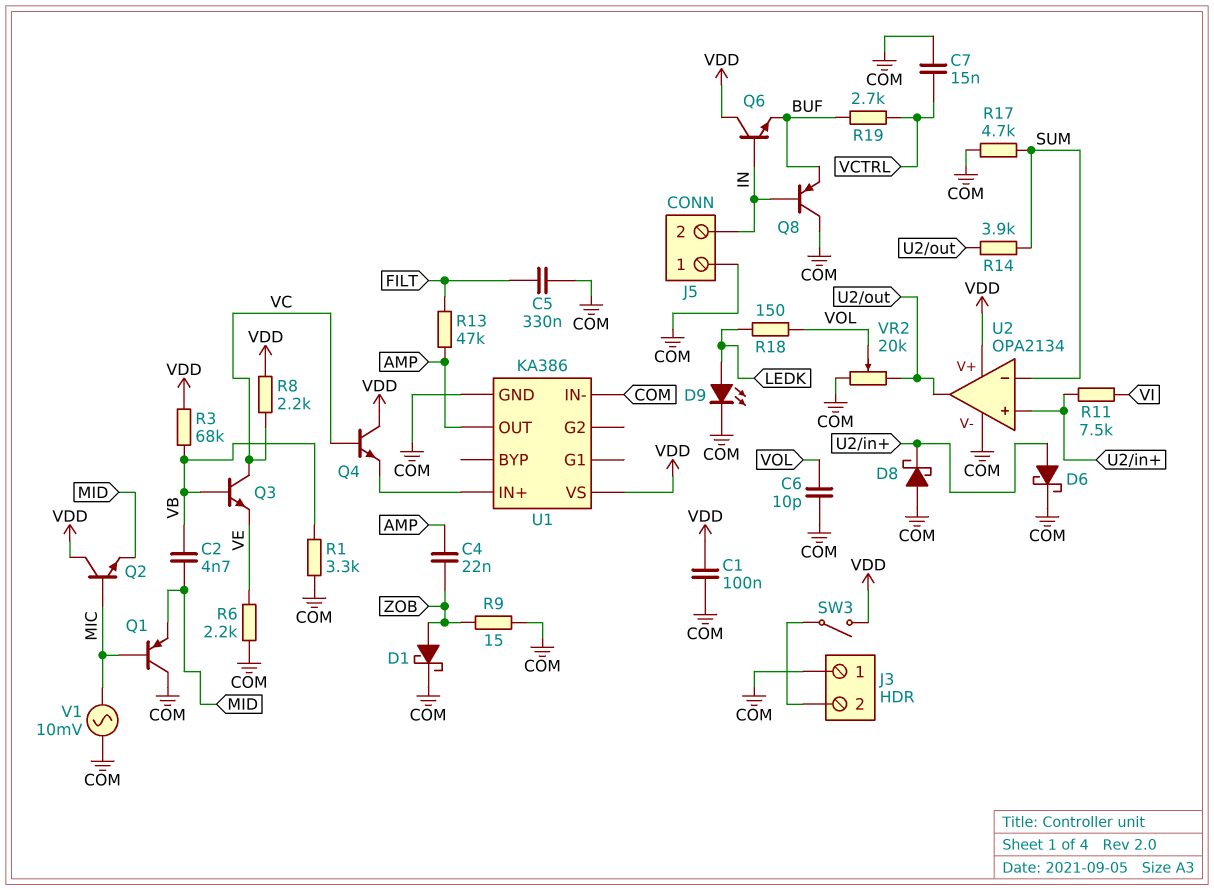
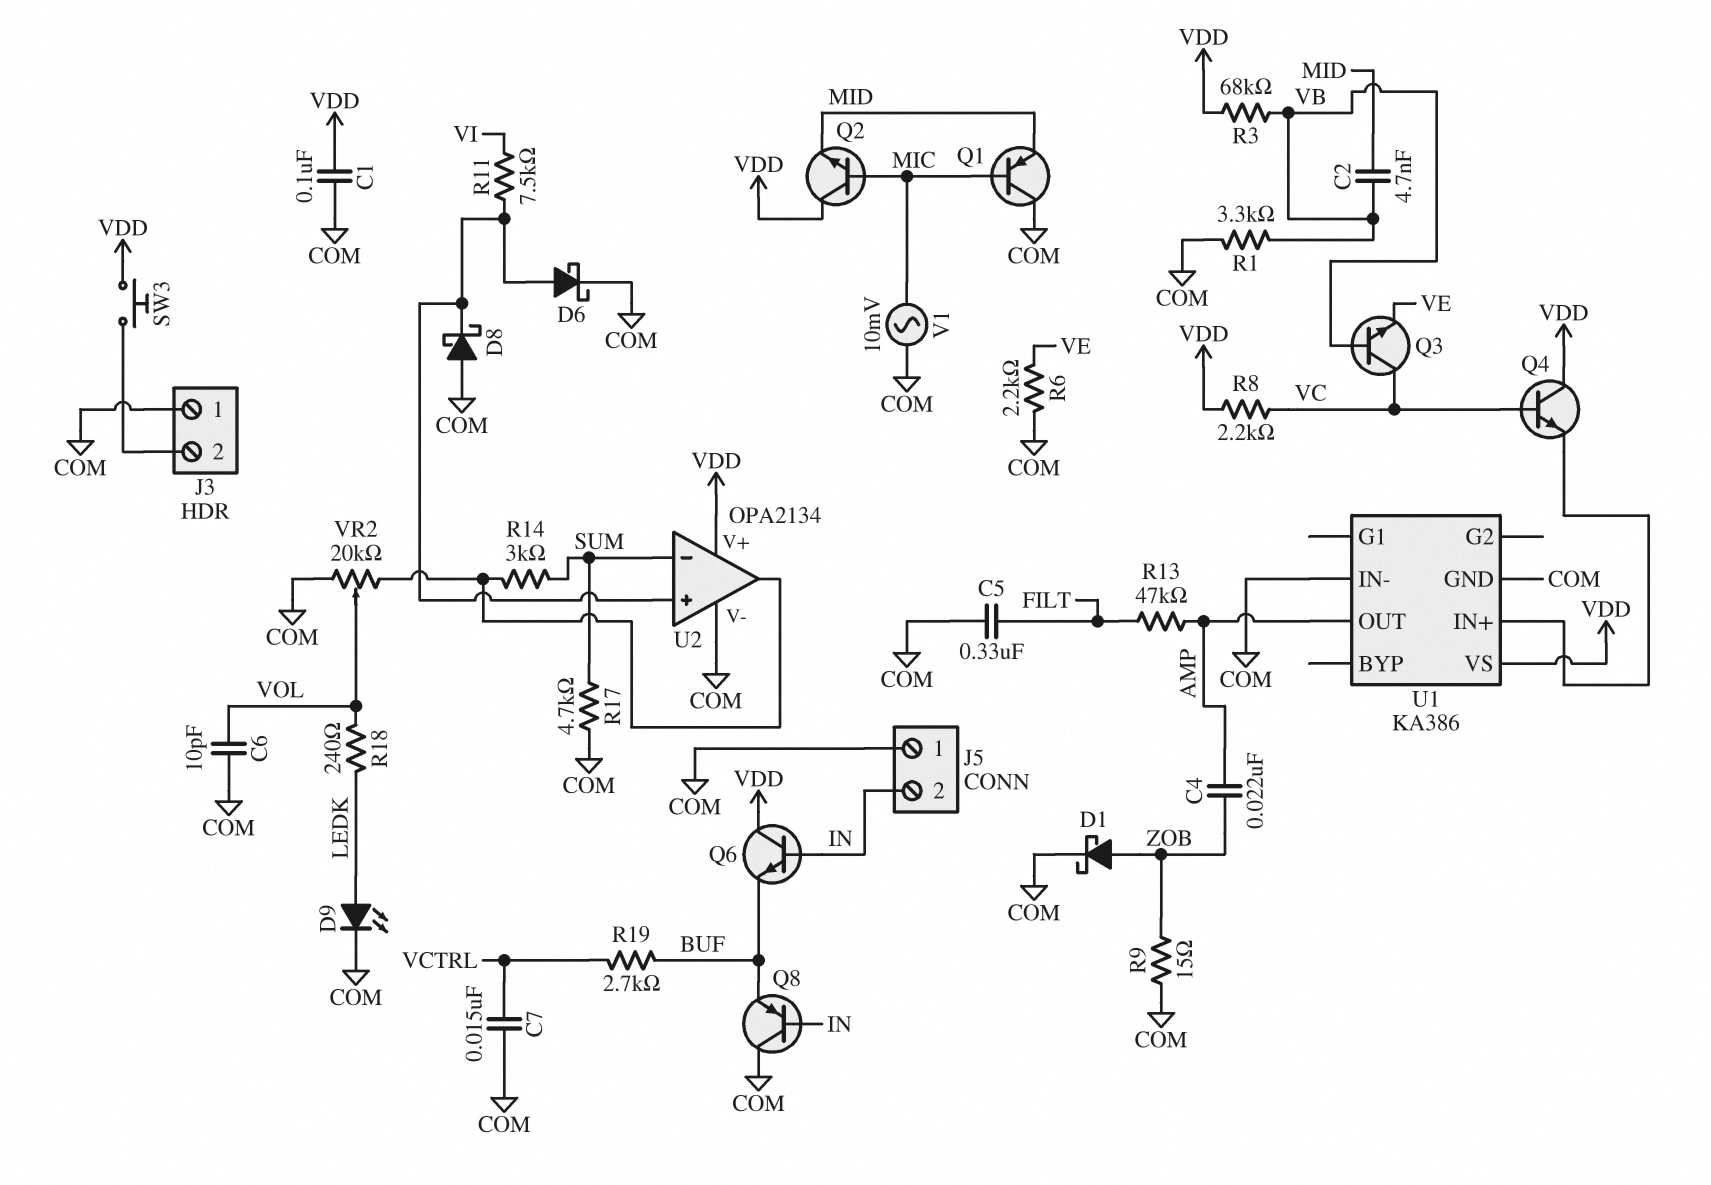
R14: 3.9k (SUM, U2/out) -> 3k (SUM, U2/out)
R18: 150 (LEDK, VOL) -> 240 (LEDK, VOL)
SW3: switch (J3/2, VDD) -> button (J3/2, VDD)

